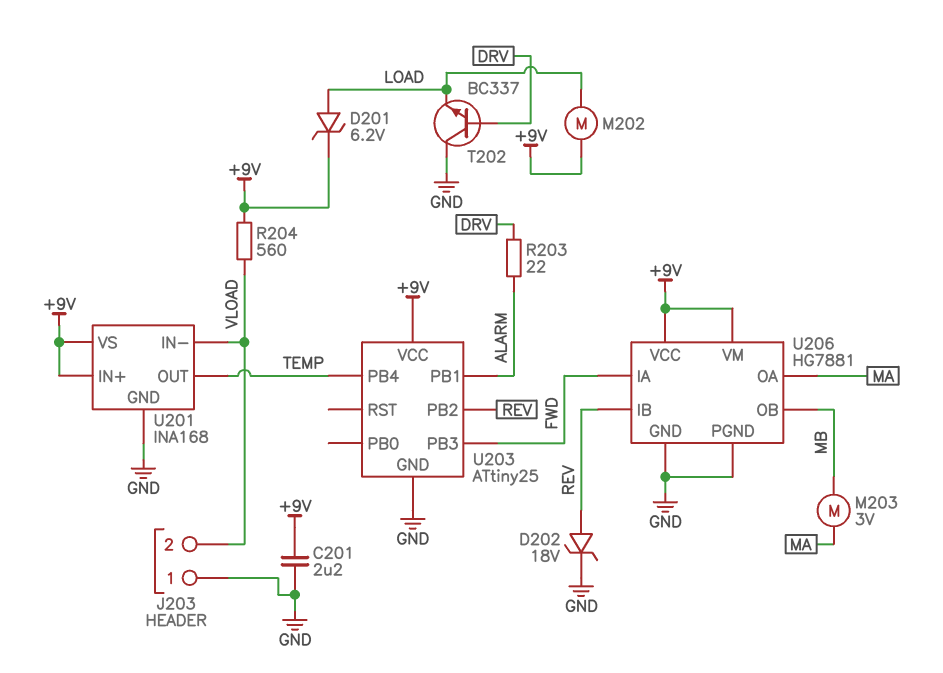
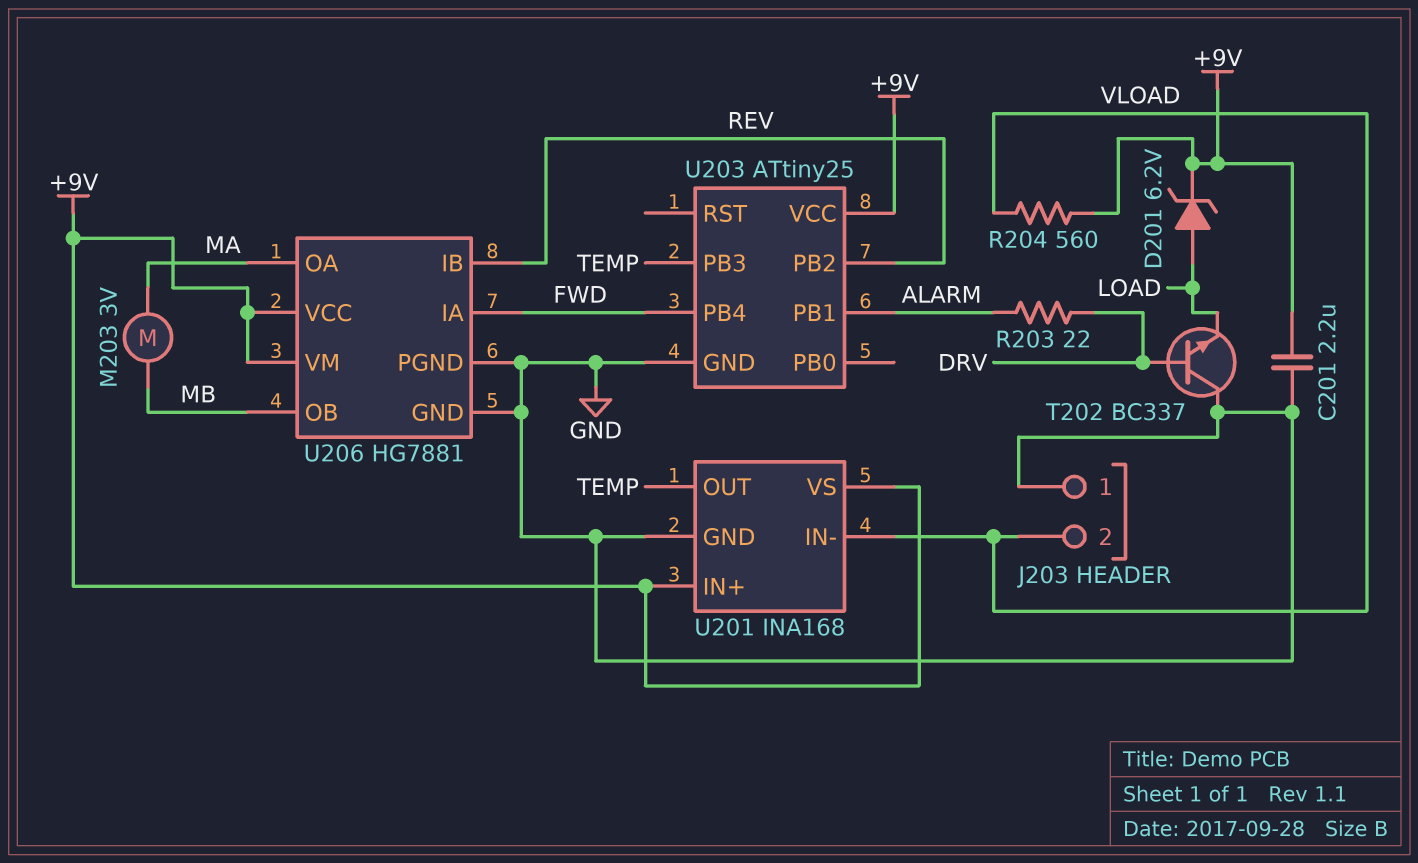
D202: zener 18V (A REV, K GND) -> none
M202: motor (+9V, LOAD) -> none
U203 pin PB3: FWD -> TEMP
U203 pin PB4: TEMP -> FWD

